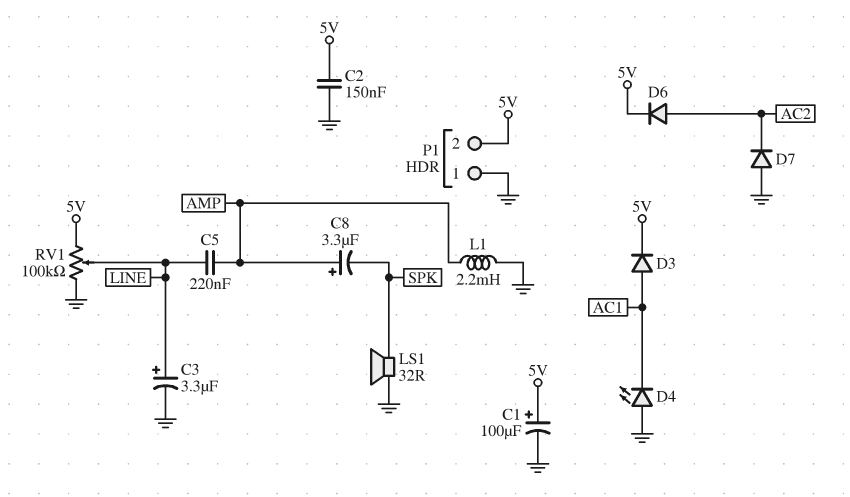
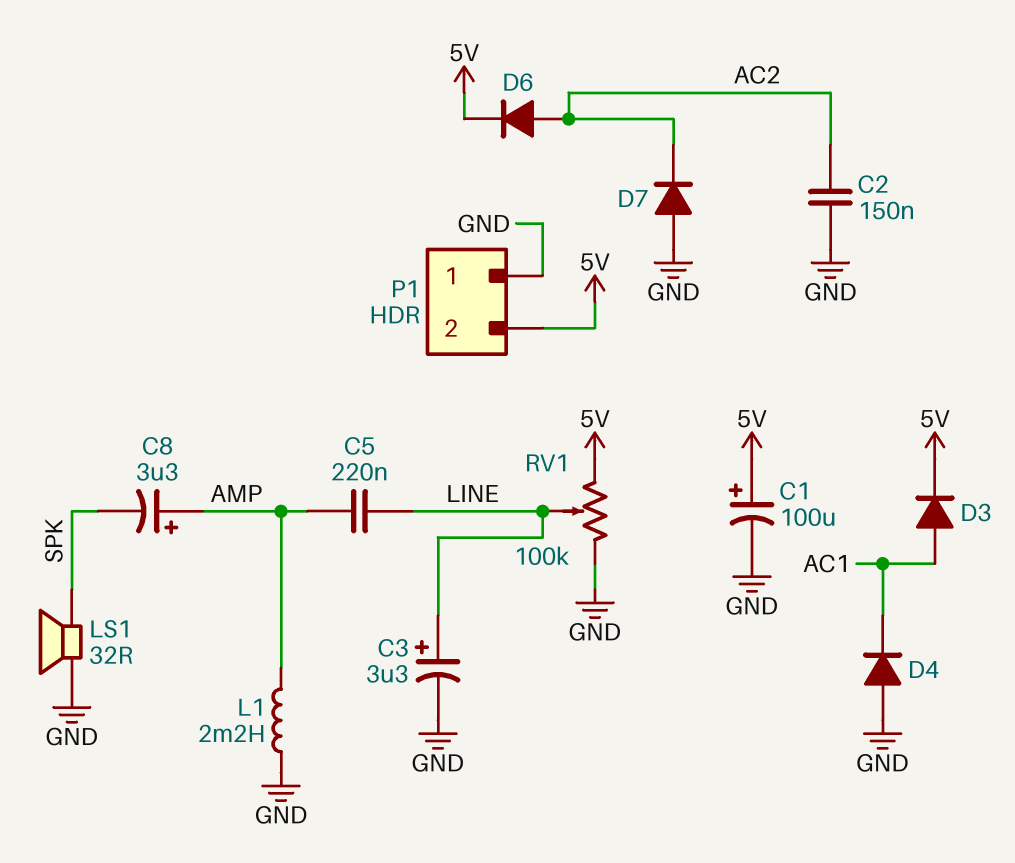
C2: 150nF (5V, GND) -> 150nF (AC2, GND)
D4: LED (A GND, K AC1) -> diode (A GND, K AC1)

